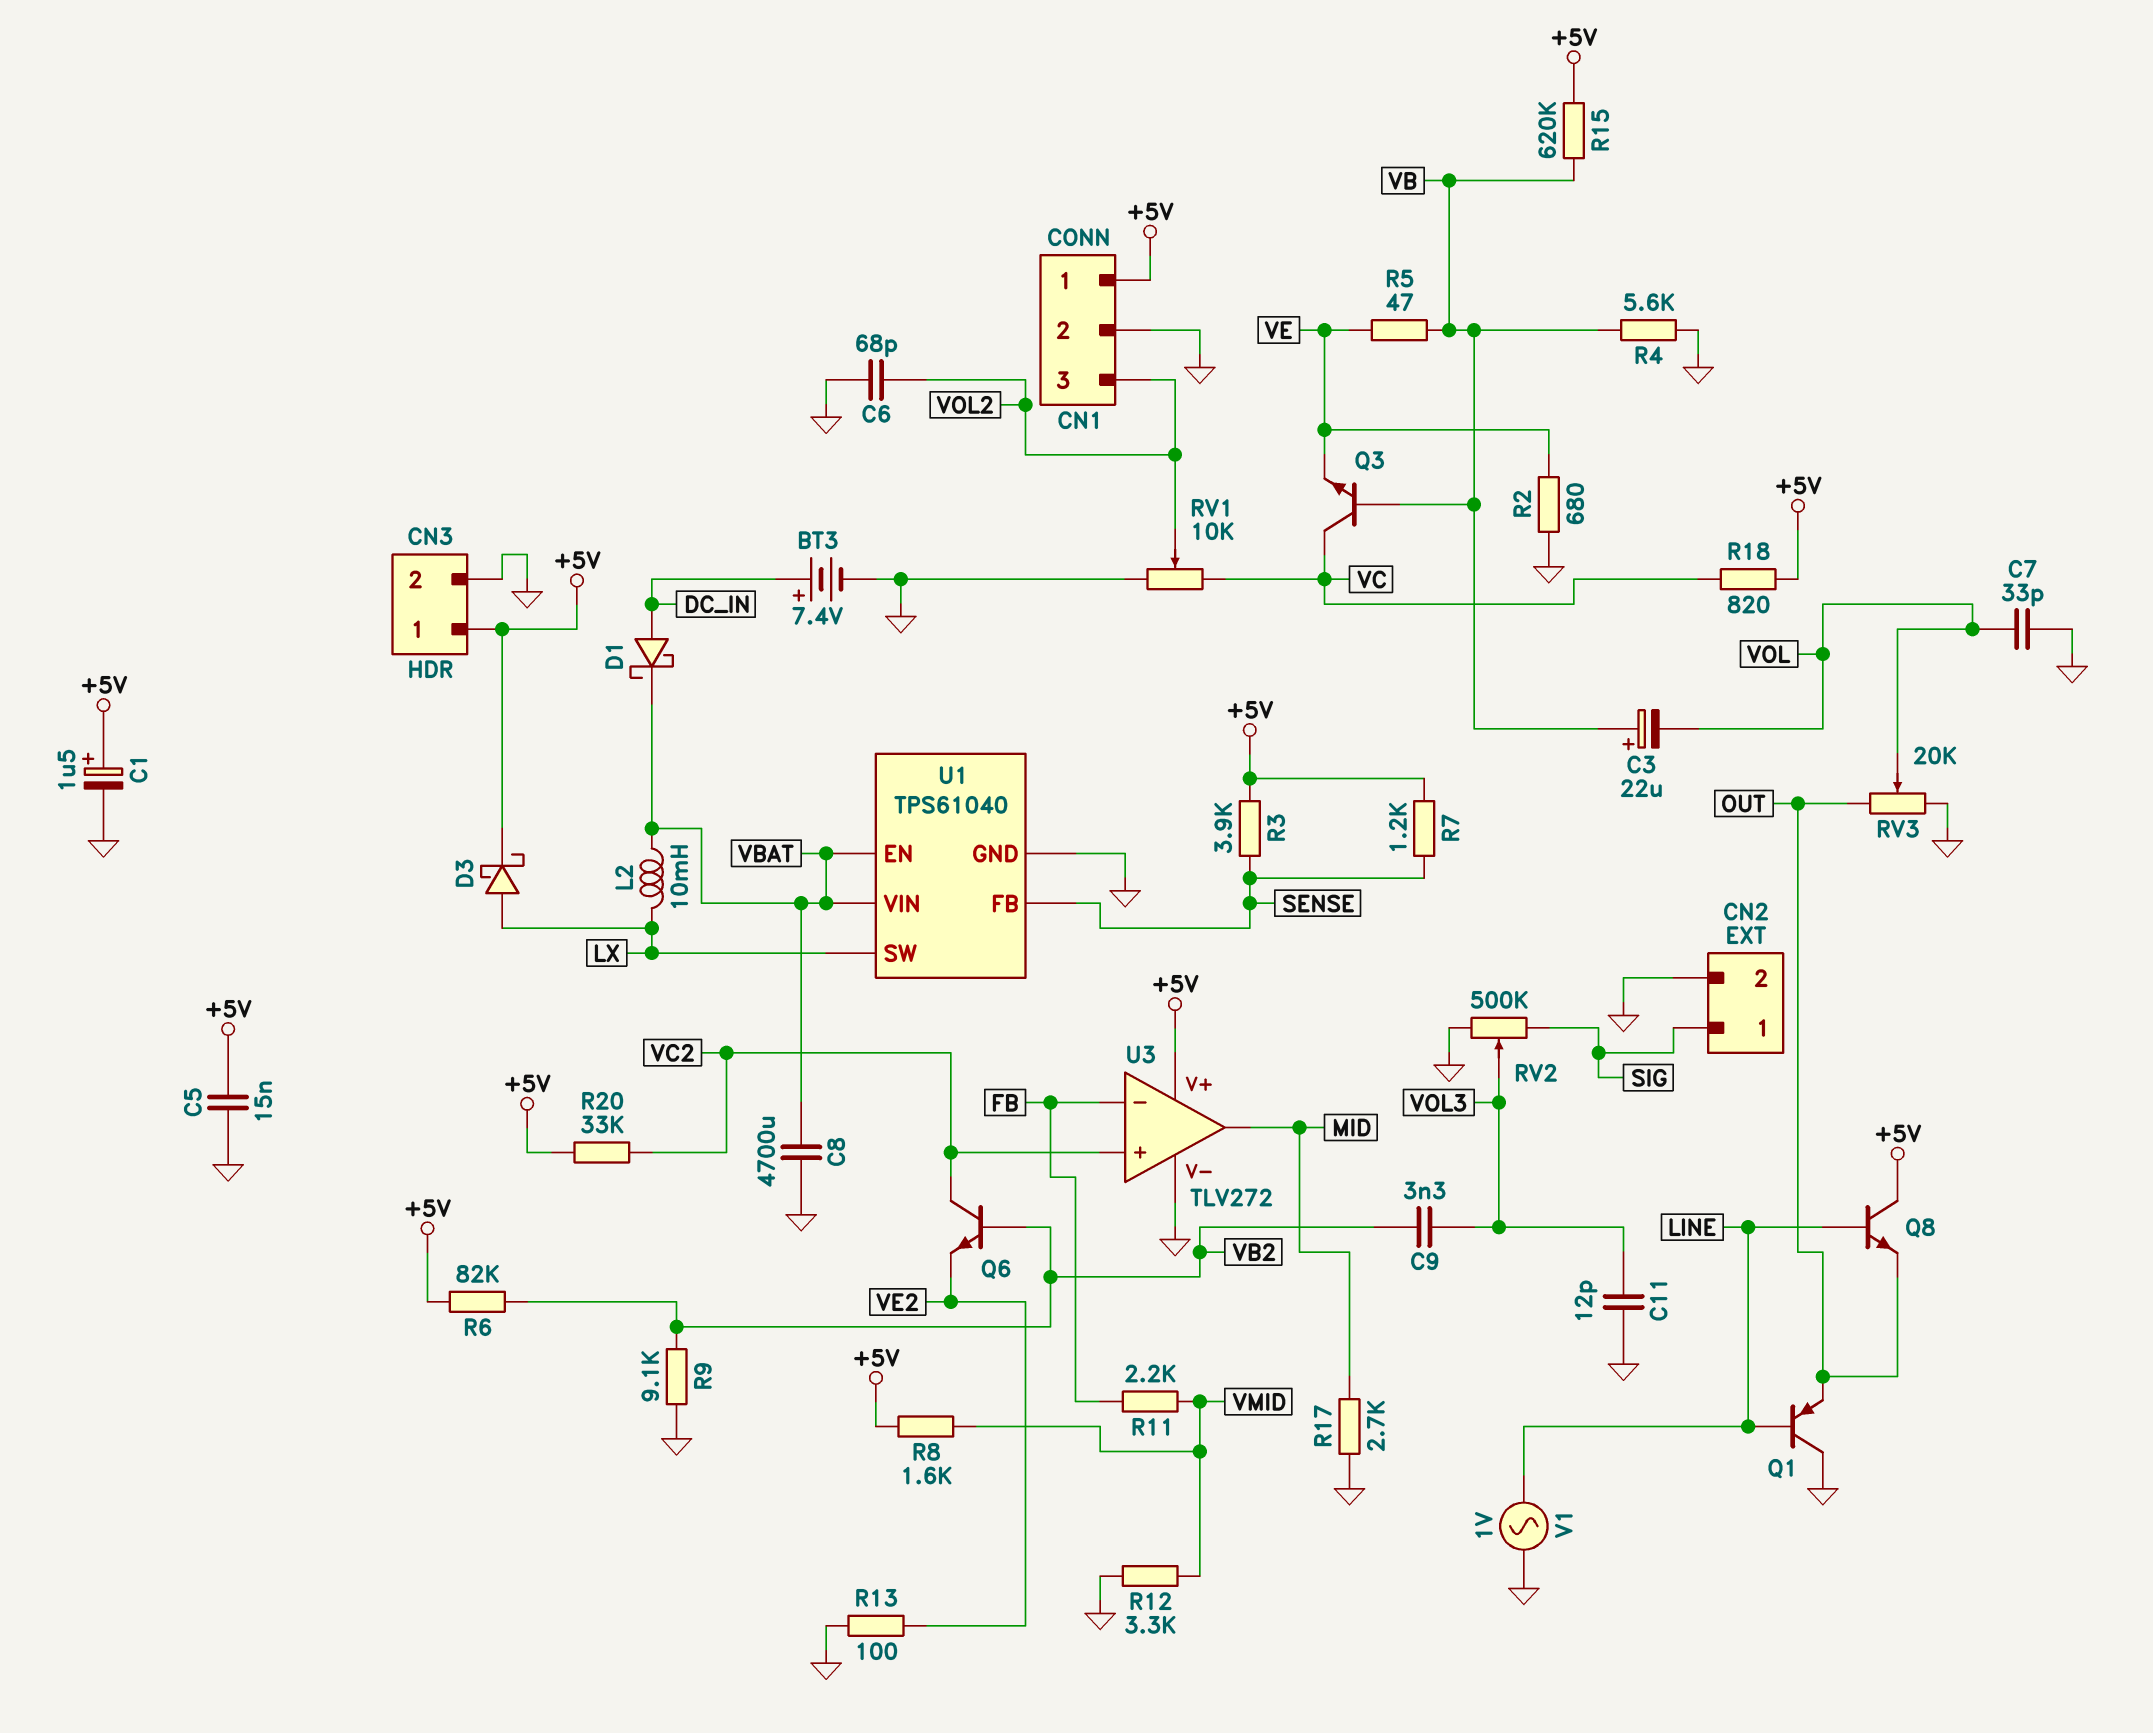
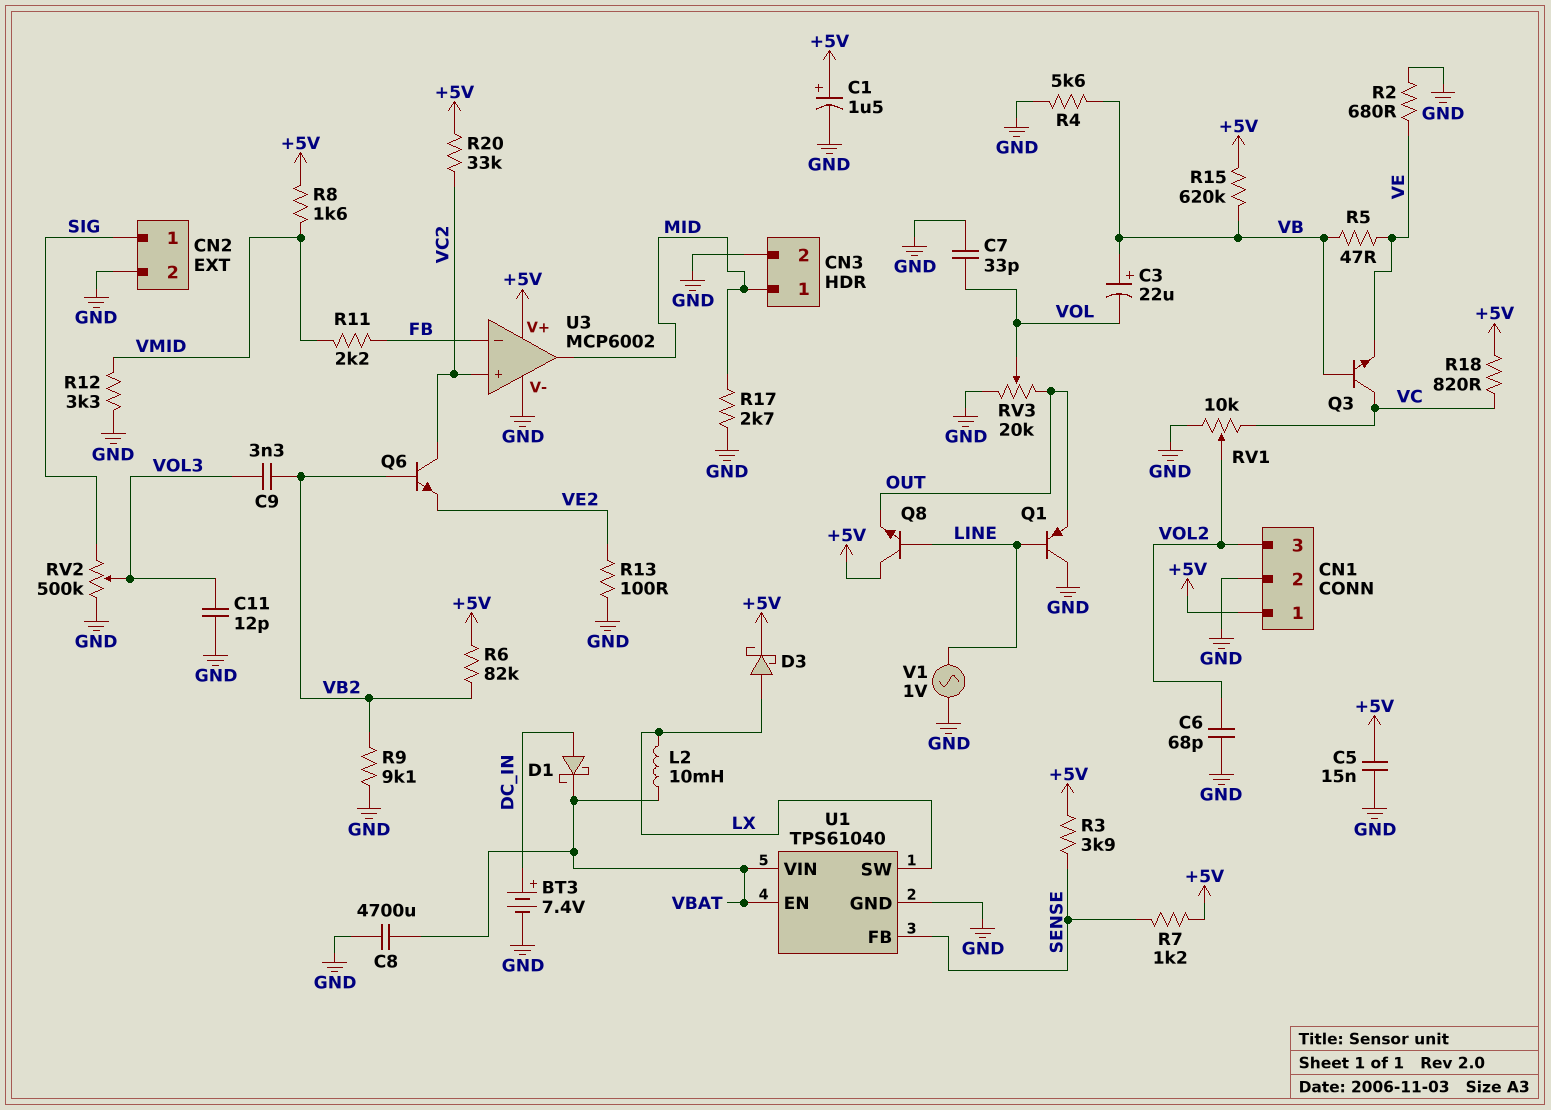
CN3 pin 1: +5V -> MID
U3: TLV272 -> MCP6002

